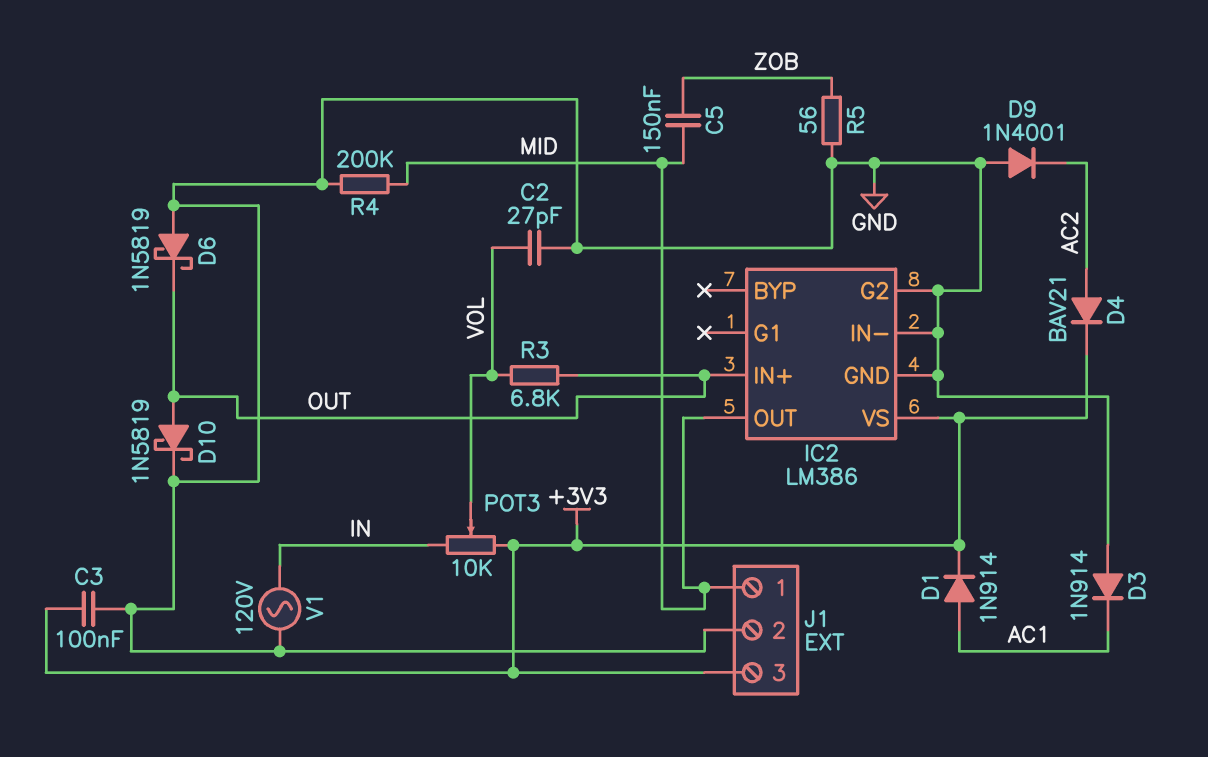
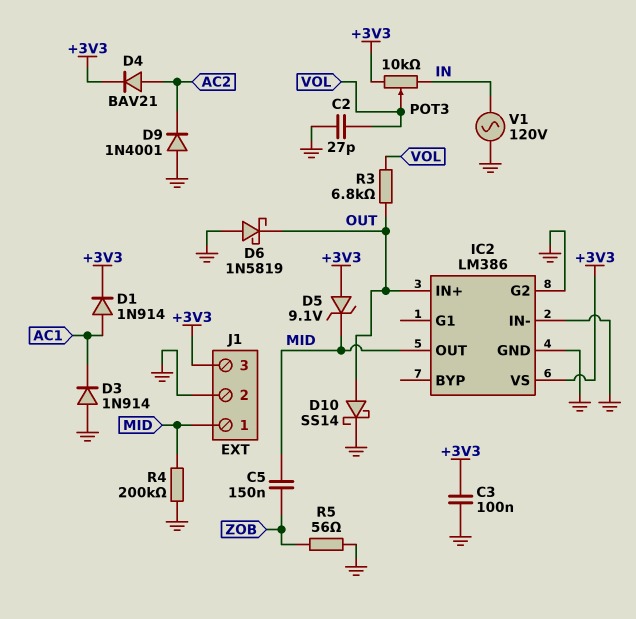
D5: none -> zener 9.1V (A +3V3, K MID)
D10: schottky 1N5819 (A OUT, K GND) -> schottky SS14 (A OUT, K GND)

